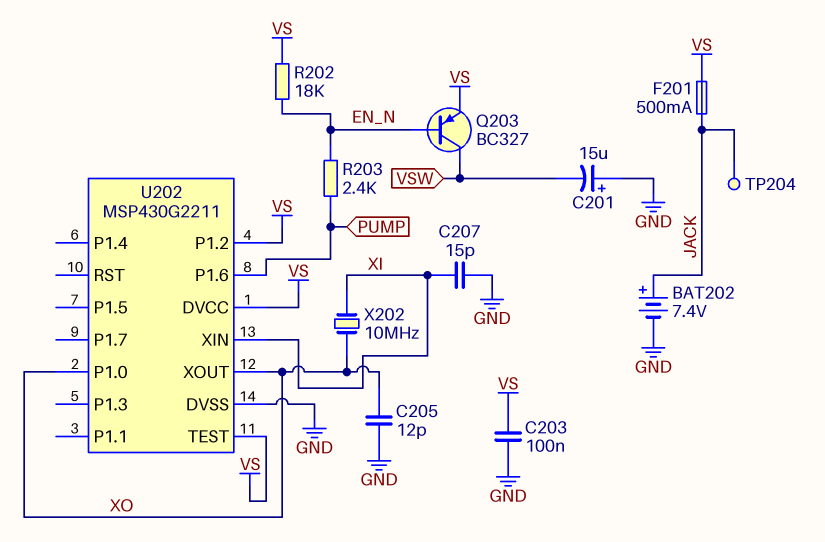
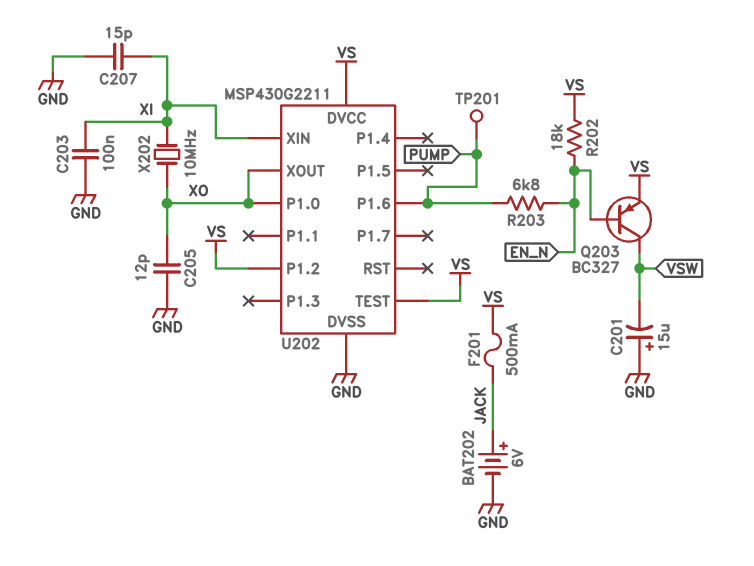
BAT202: 7.4V (plus JACK, minus GND) -> 6V (plus JACK, minus GND)
C203: 100nF (GND, VS) -> 100nF (GND, XI)
R203: 2.4k (EN_N, PUMP) -> 6.8k (EN_N, PUMP)
TP201: none -> test point (PUMP)
TP204: test point (JACK) -> none

